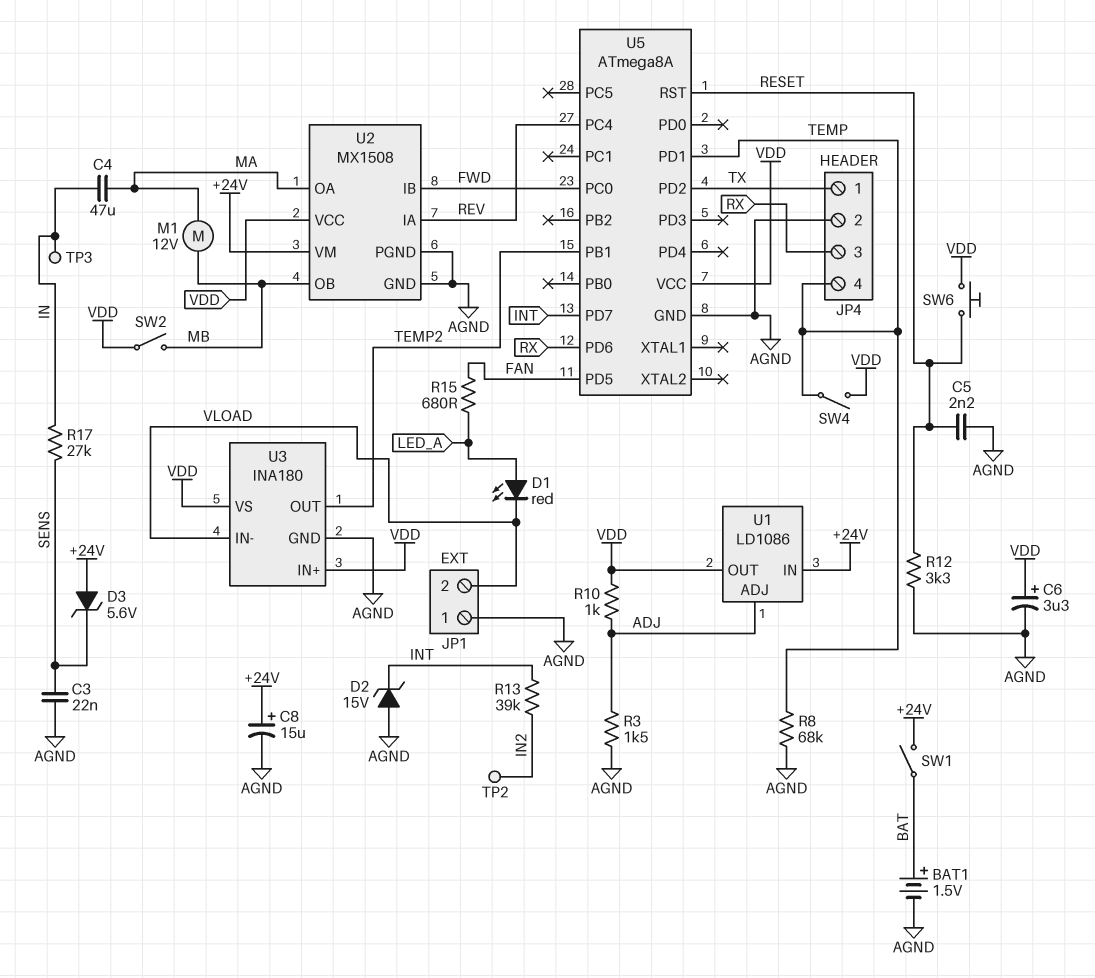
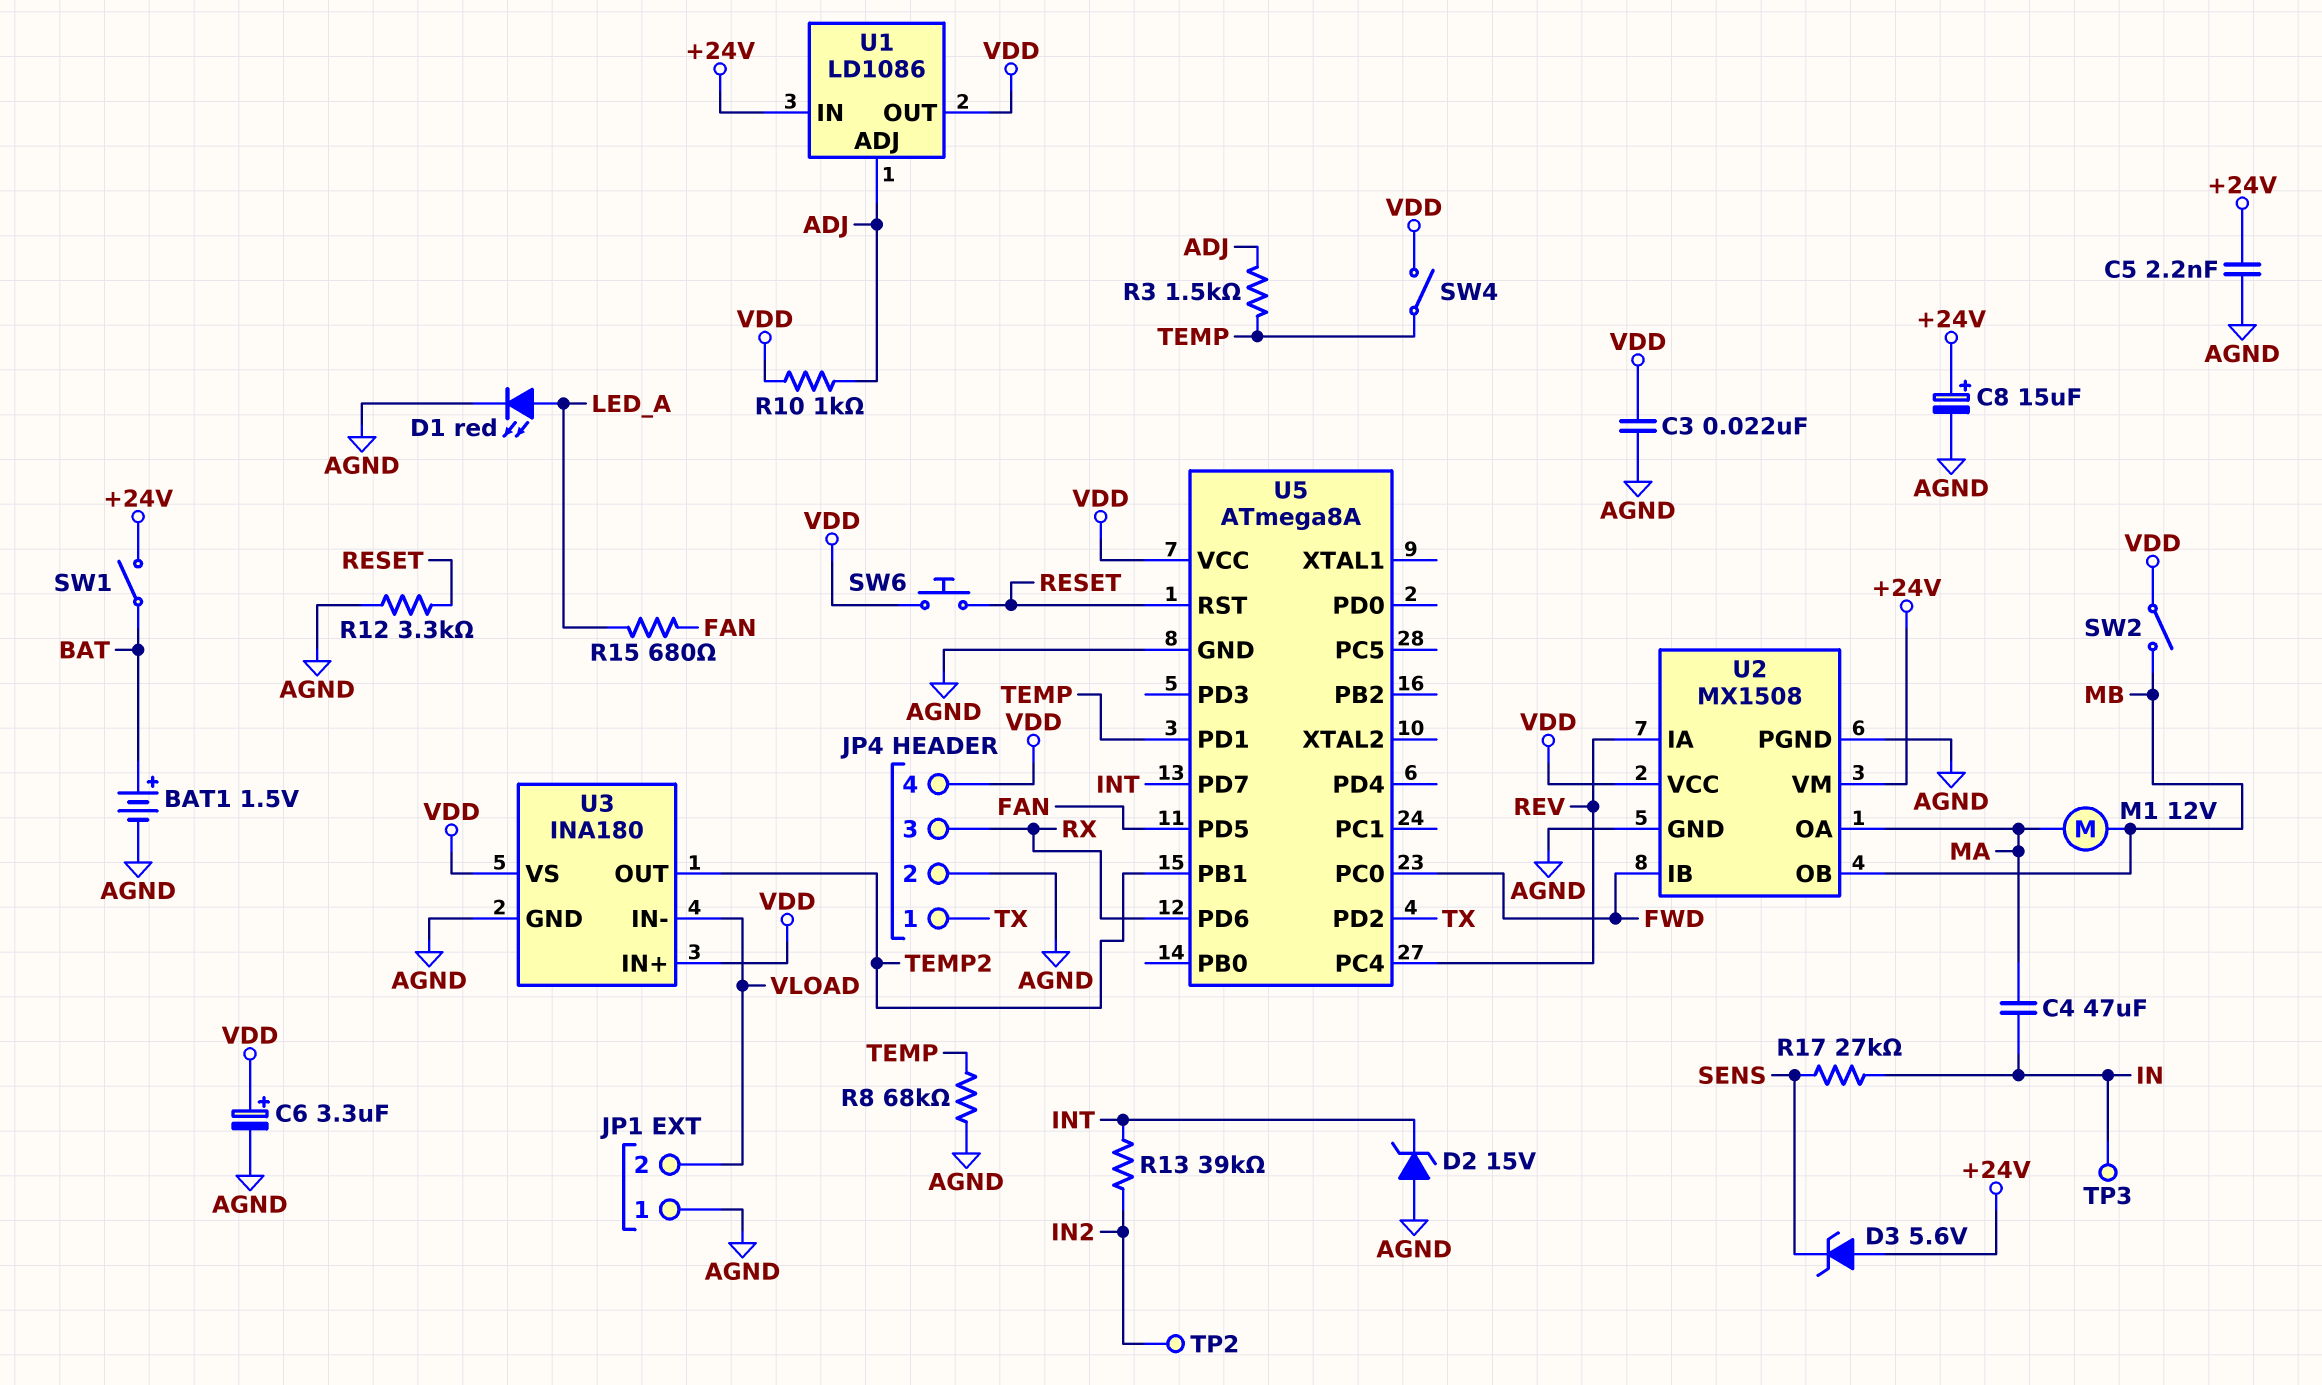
C3: 22nF (AGND, SENS) -> 22nF (AGND, VDD)
C5: 2.2nF (AGND, RESET) -> 2.2nF (+24V, AGND)
D1: LED red (A LED_A, K VLOAD) -> LED red (A LED_A, K AGND)
JP4 pin 4: TEMP -> VDD
R3: 1.5k (ADJ, AGND) -> 1.5k (ADJ, TEMP)

